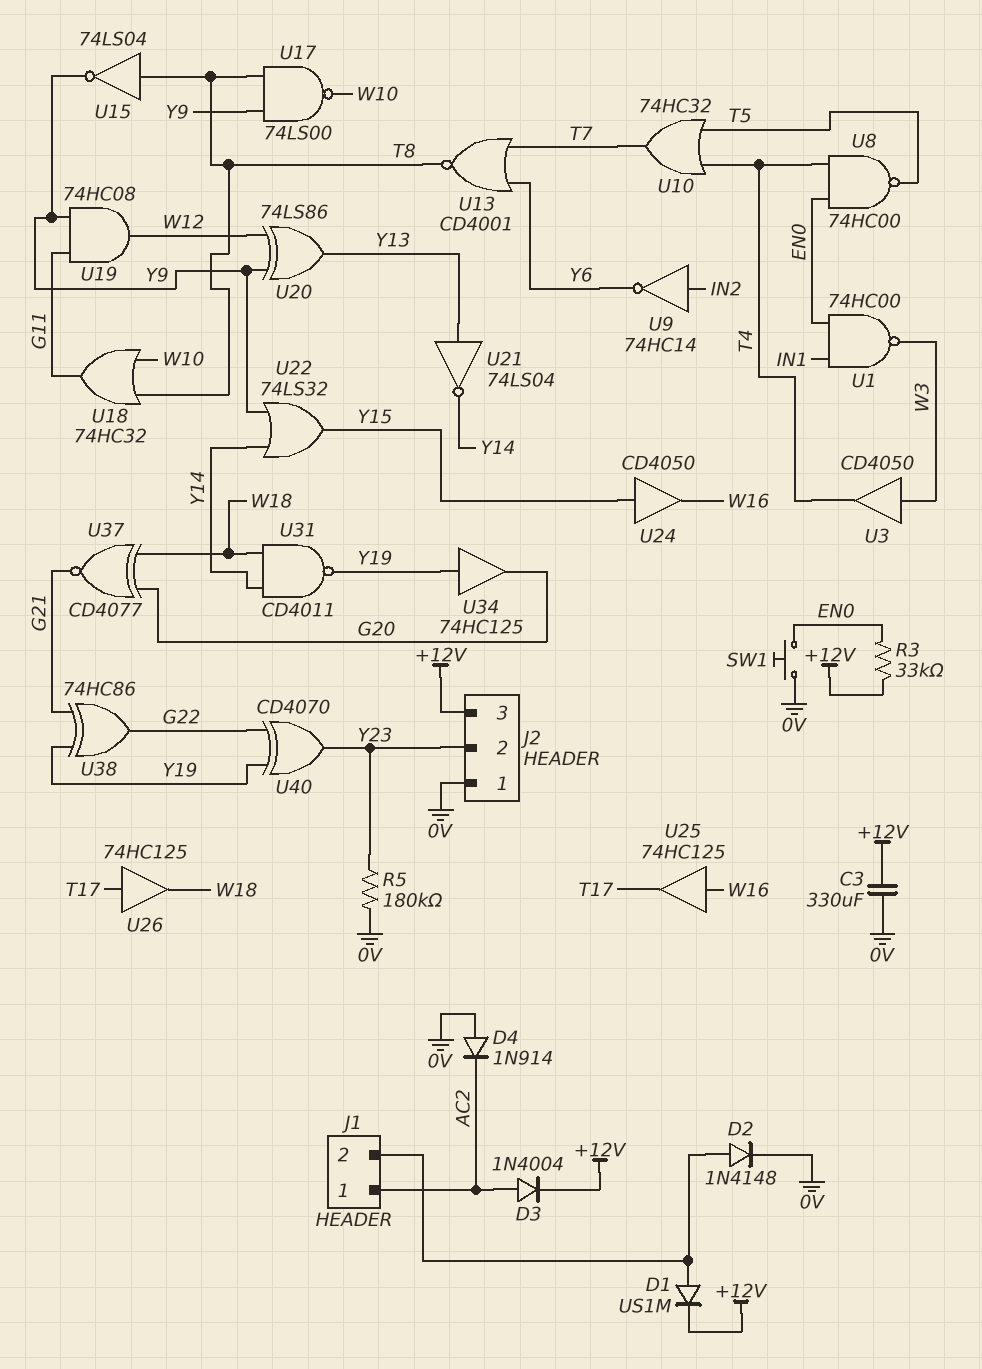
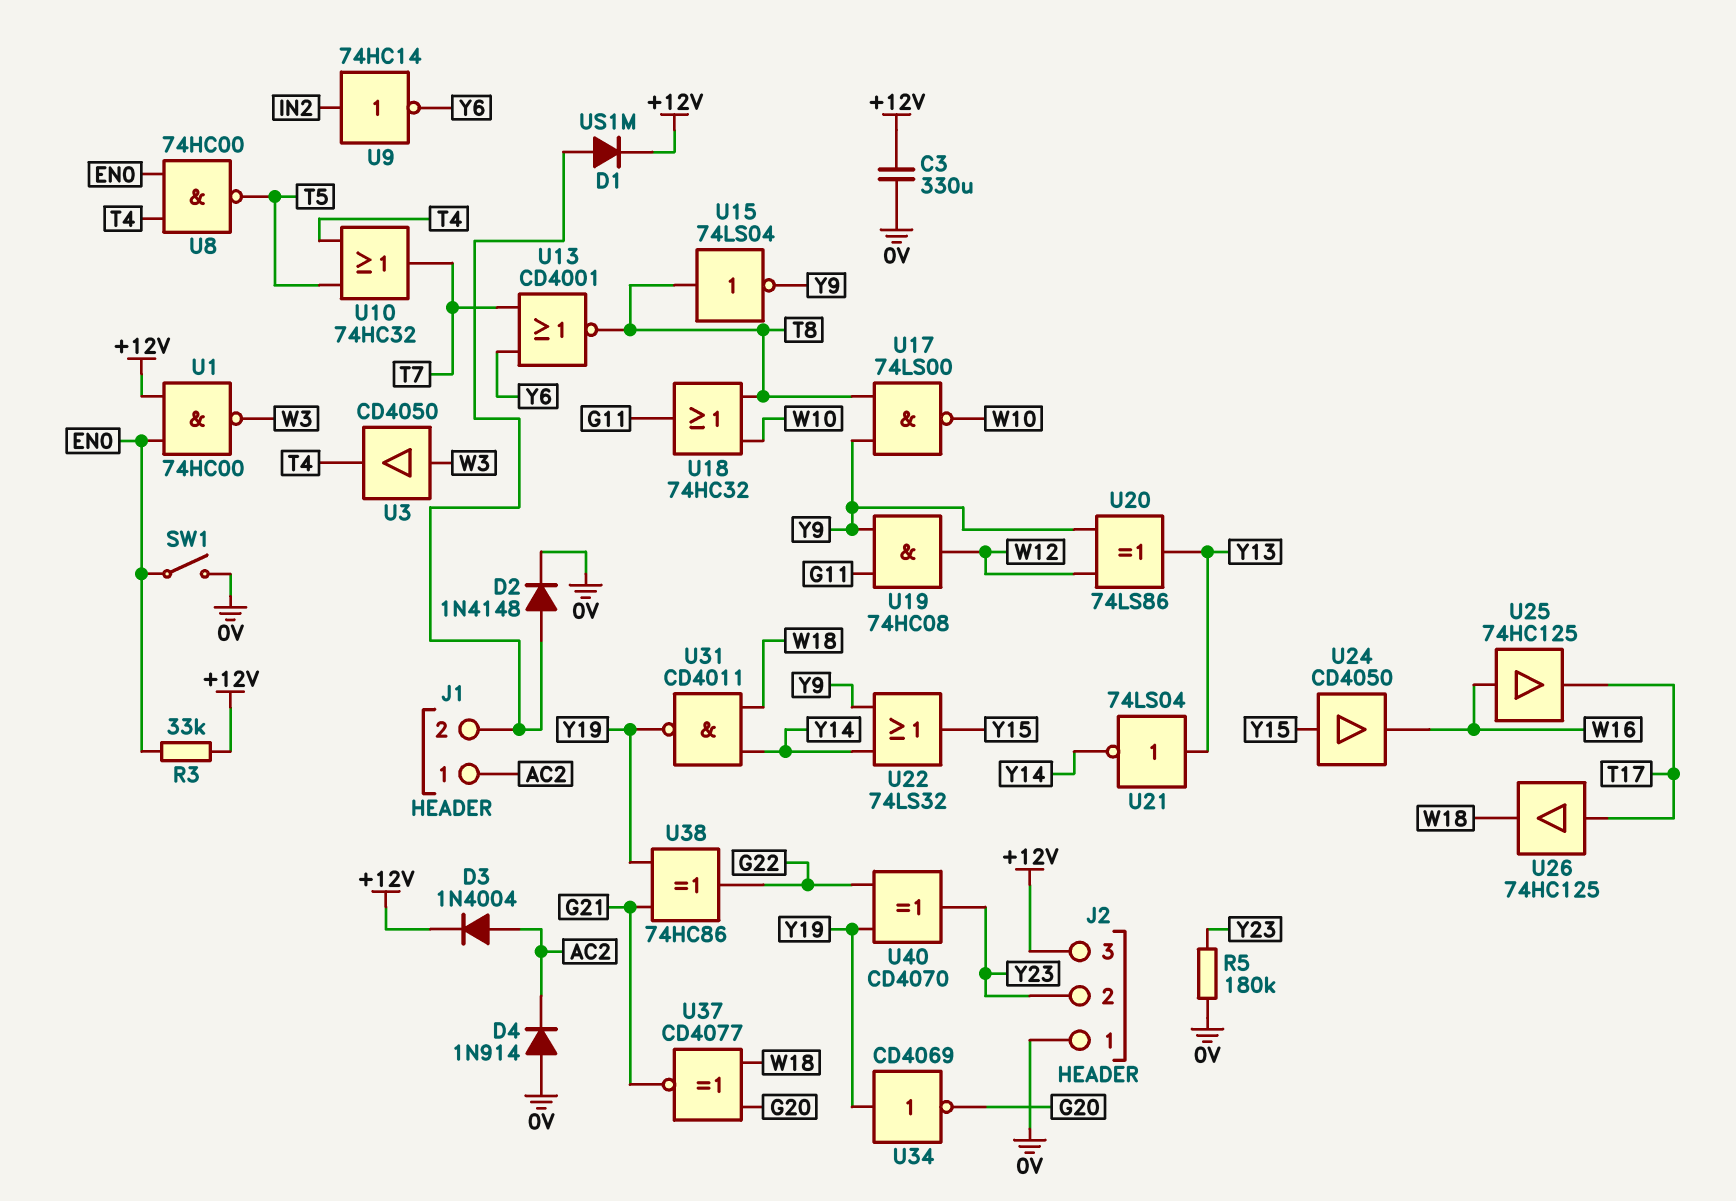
SW1: button (0V, EN0) -> switch (0V, EN0)
U1: NAND 74HC00 (in EN0, in IN1, out W3) -> NAND 74HC00 (in +12V, in EN0, out W3)
U34: buffer 74HC125 (in Y19, out G20) -> NOT CD4069 (in Y19, out G20)

